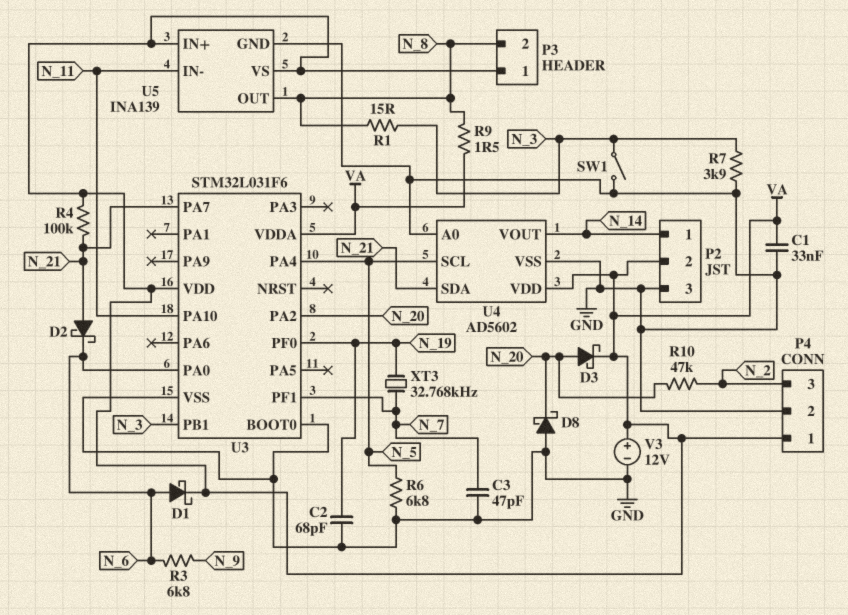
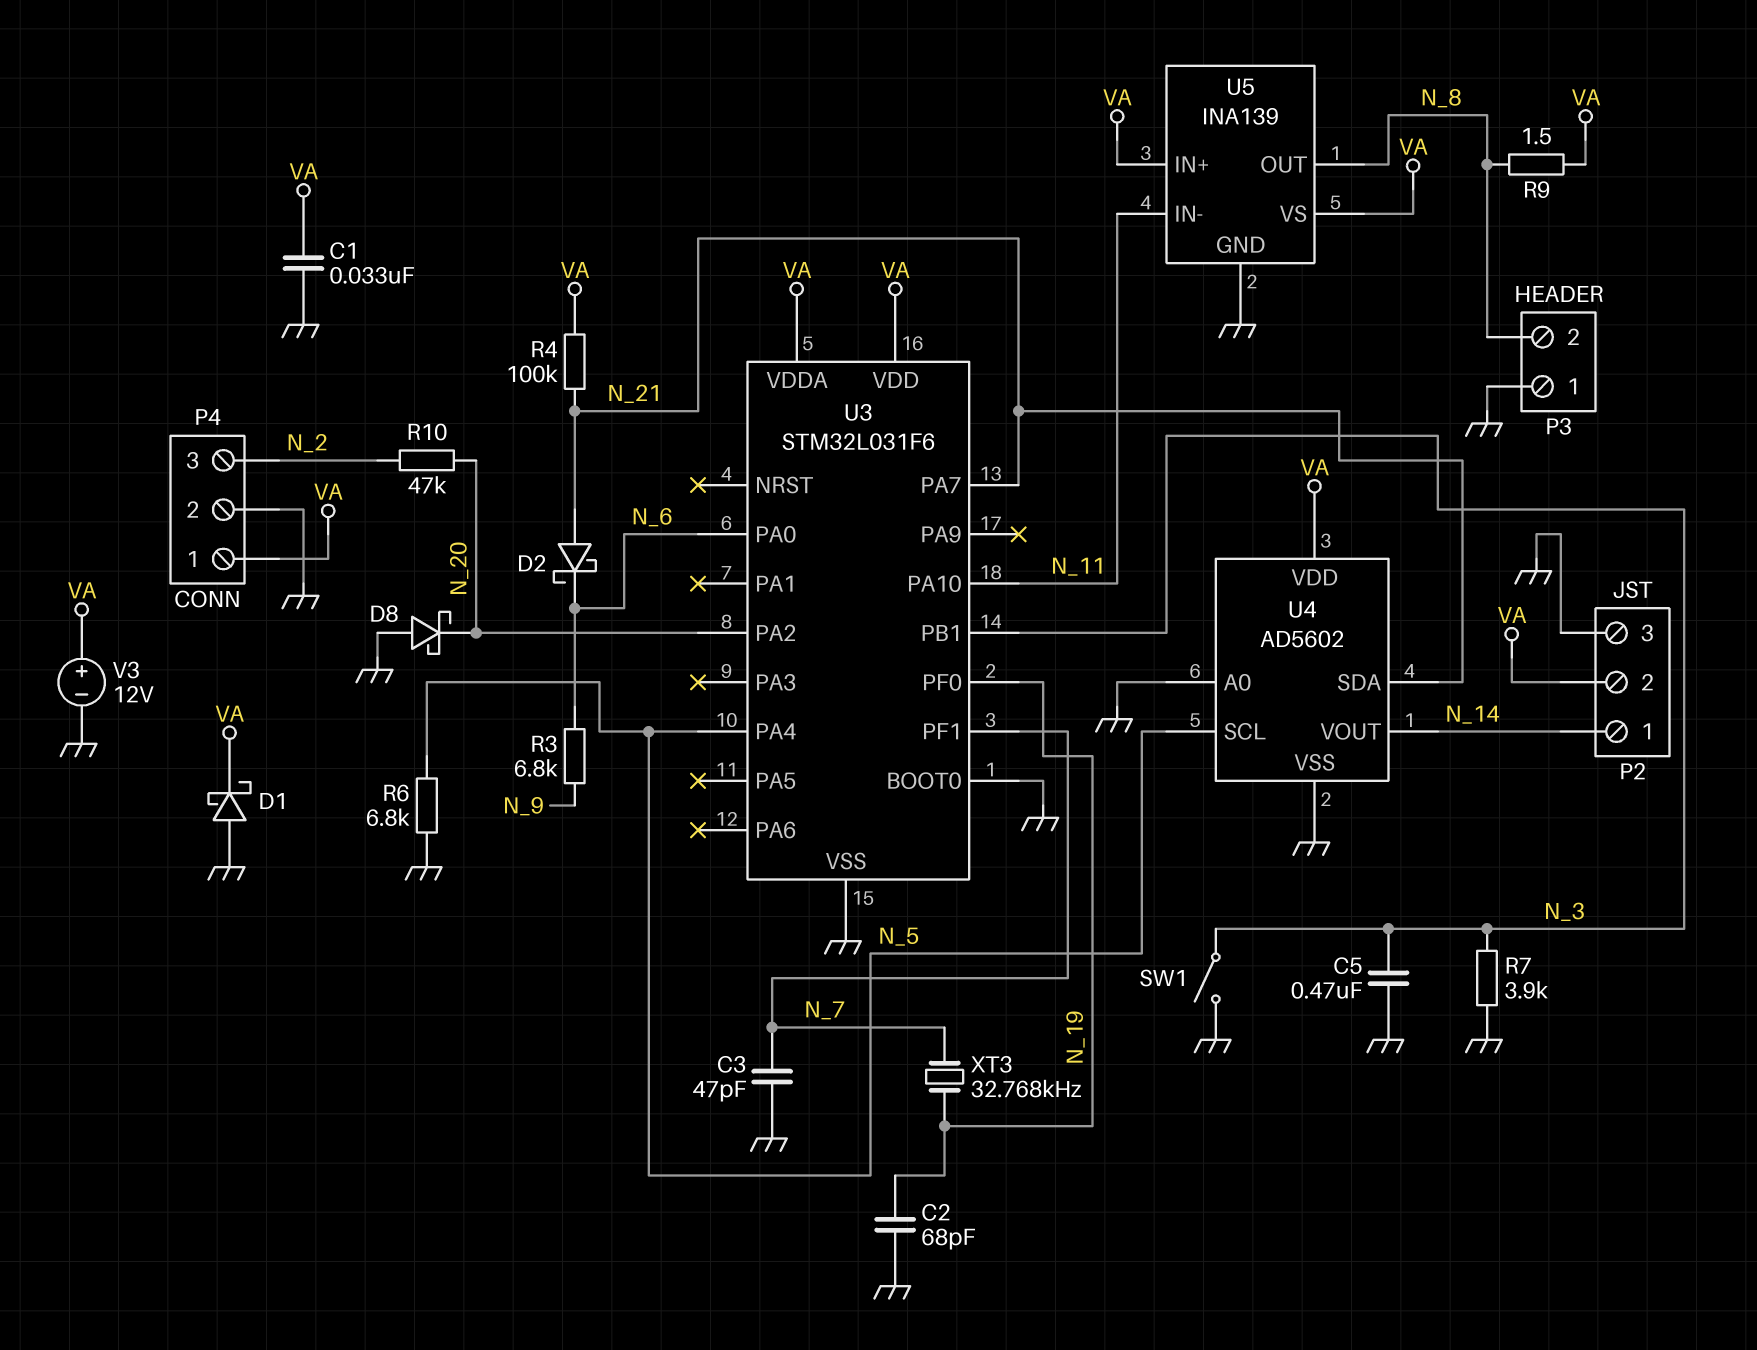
C5: none -> 470nF (GND, N_3)
D1: schottky (A N_6, K VA) -> schottky (A GND, K VA)
D3: schottky (A N_20, K VA) -> none
P3 pin 1: VA -> GND
R1: 15 (N_3, N_8) -> none

